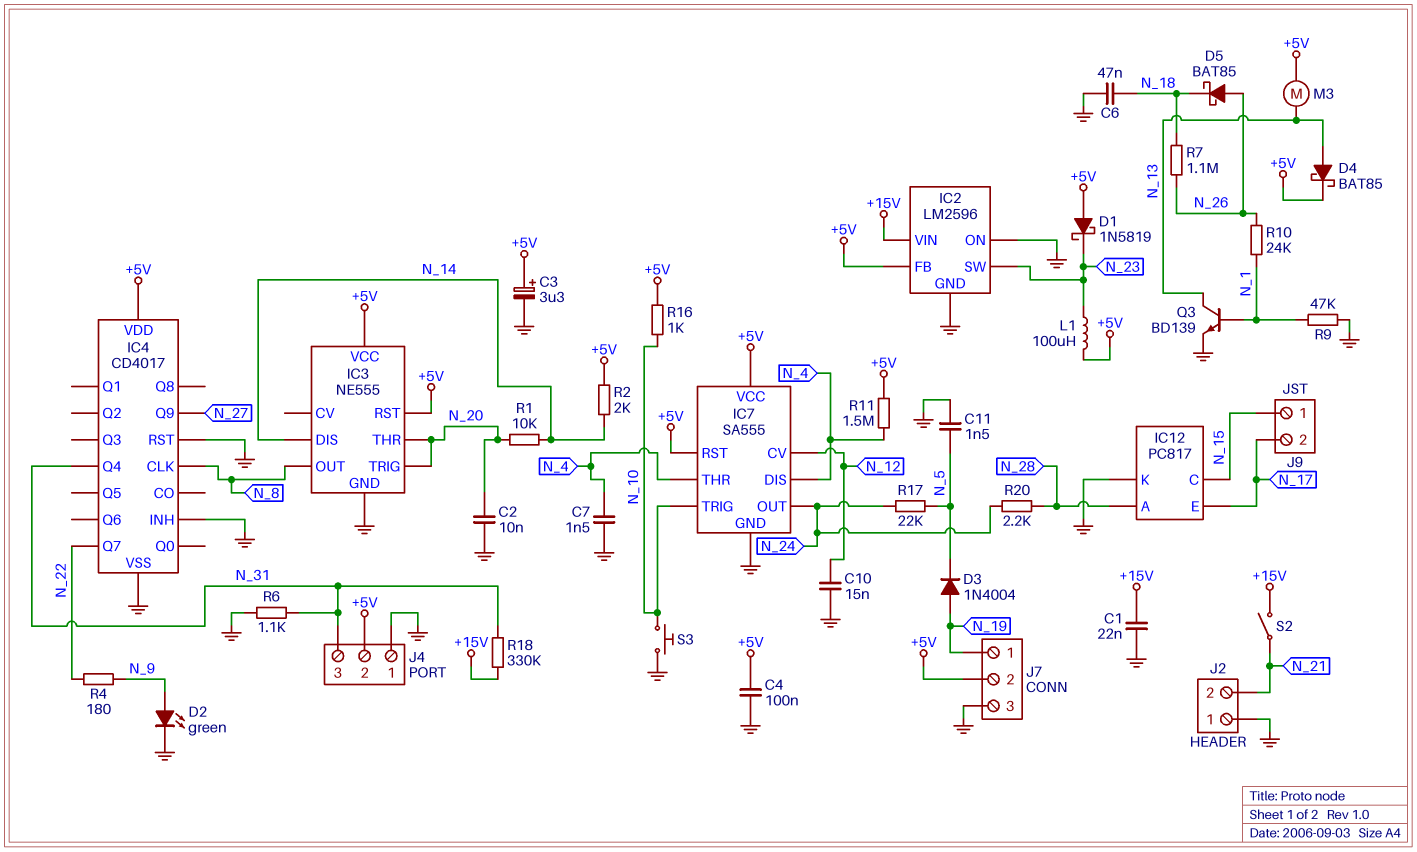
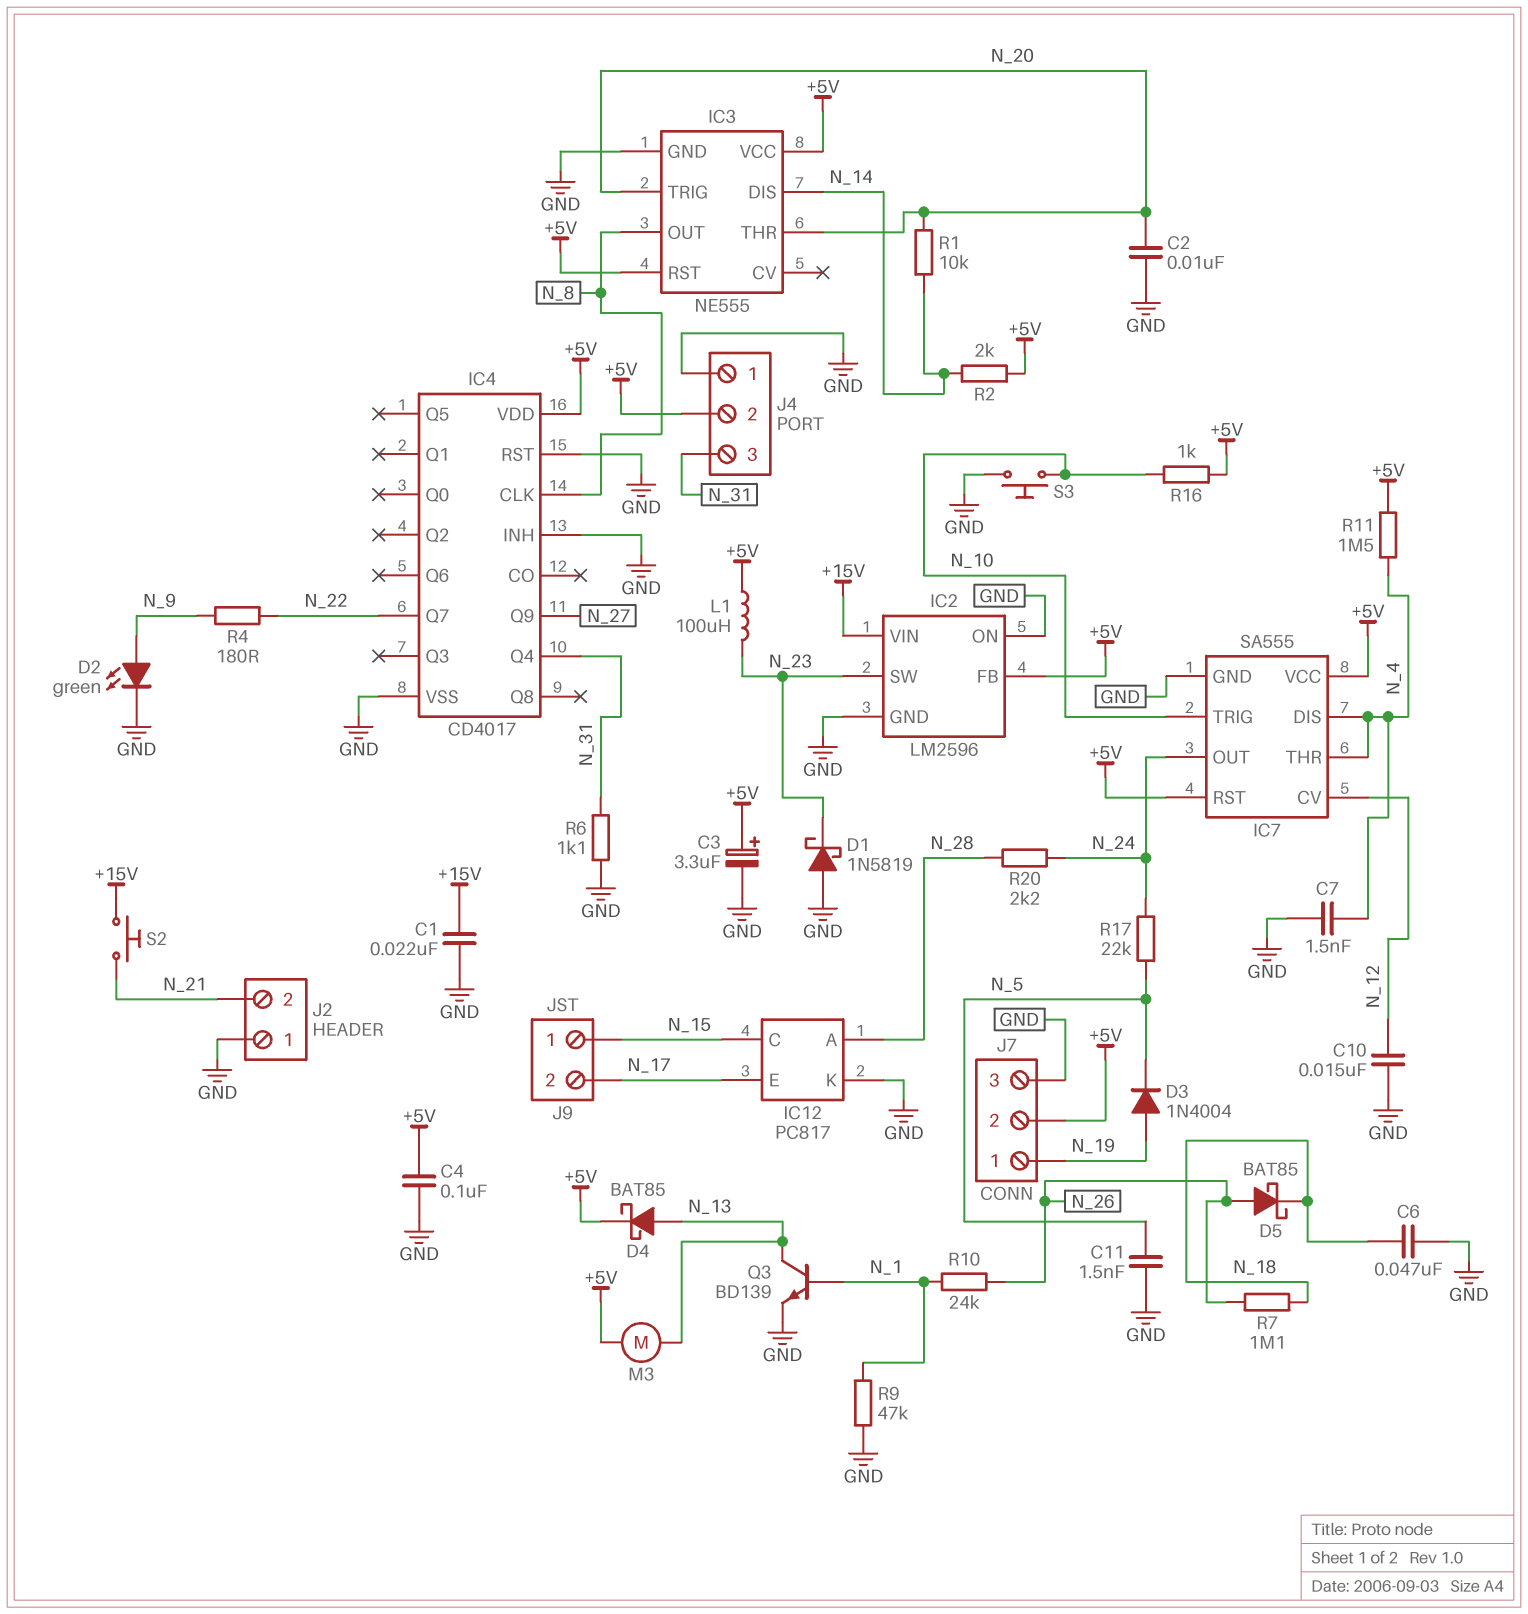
D1: schottky 1N5819 (A +5V, K N_23) -> schottky 1N5819 (A GND, K N_23)
R18: 330k (+15V, N_31) -> none
S2: switch (+15V, N_21) -> button (+15V, N_21)

